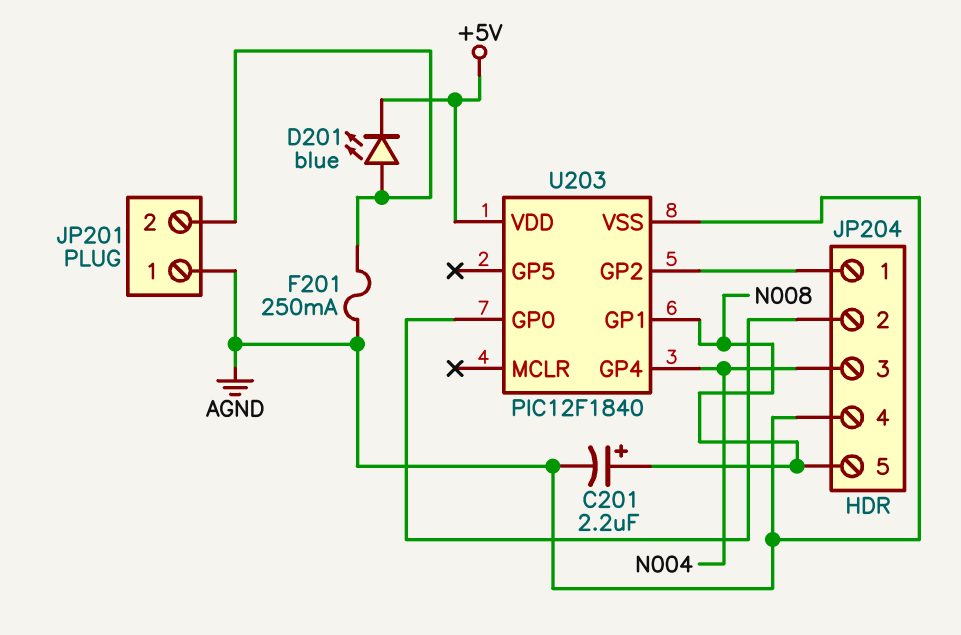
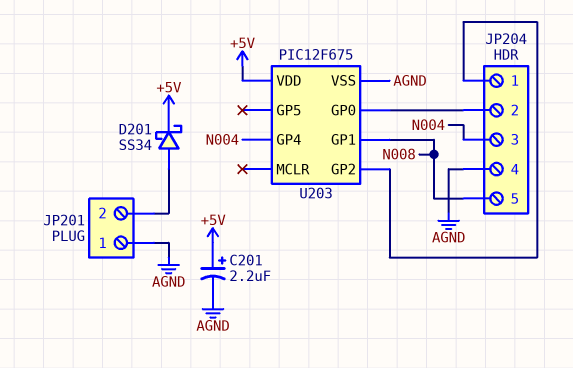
C201: 2.2uF (plus N008, minus AGND) -> 2.2uF (plus +5V, minus AGND)
D201: LED blue (A JP201/2, K +5V) -> schottky SS34 (A JP201/2, K +5V)
F201: 250mA (AGND, JP201/2) -> none
U203: PIC12F1840 -> PIC12F675

